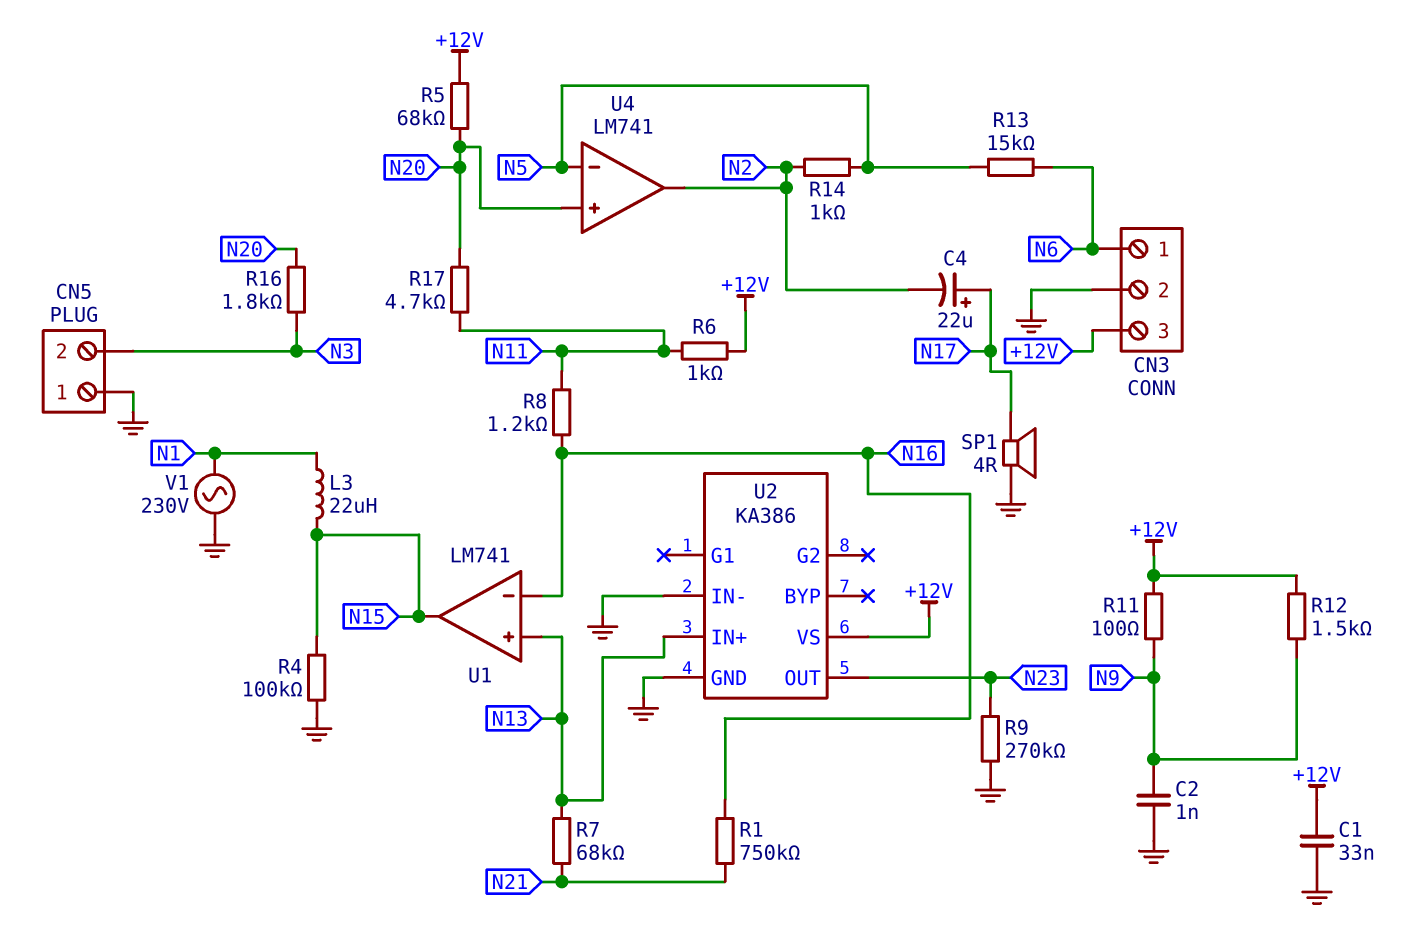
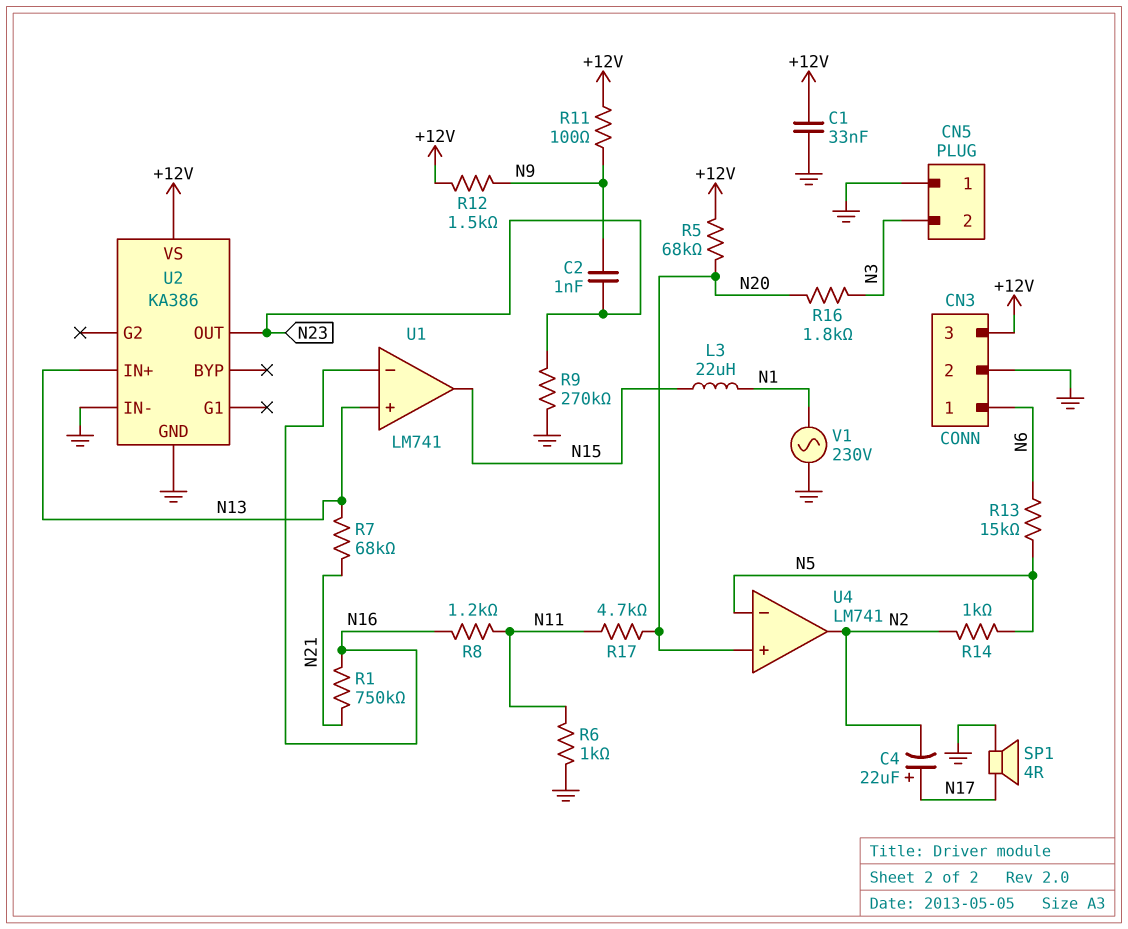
C2: 1nF (GND, N9) -> 1nF (N9, N23)
R4: 100k (GND, N15) -> none
R6: 1k (+12V, N11) -> 1k (GND, N11)

